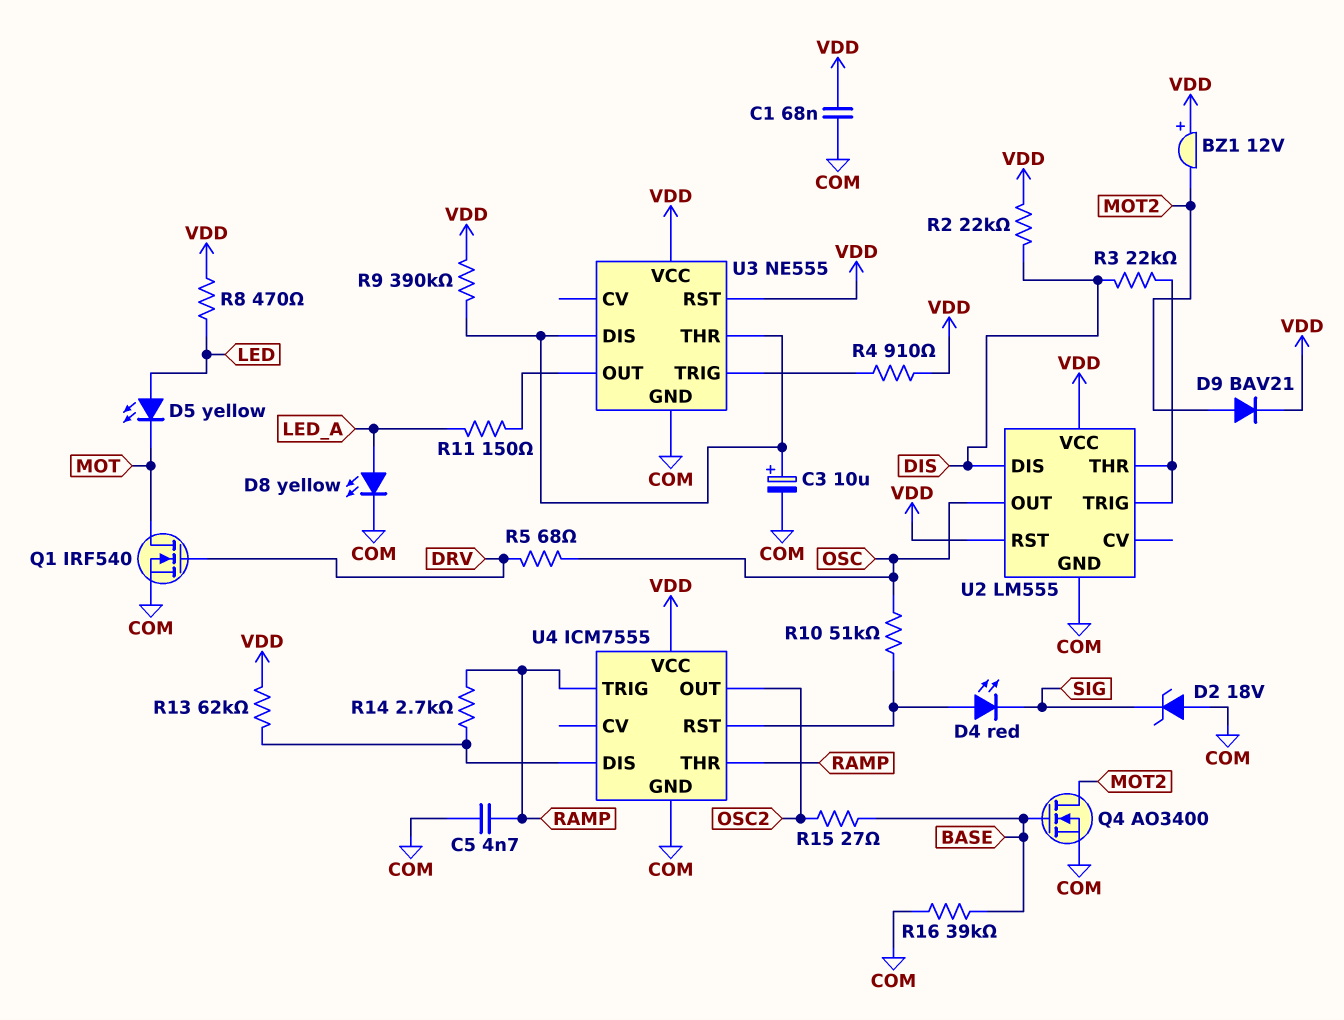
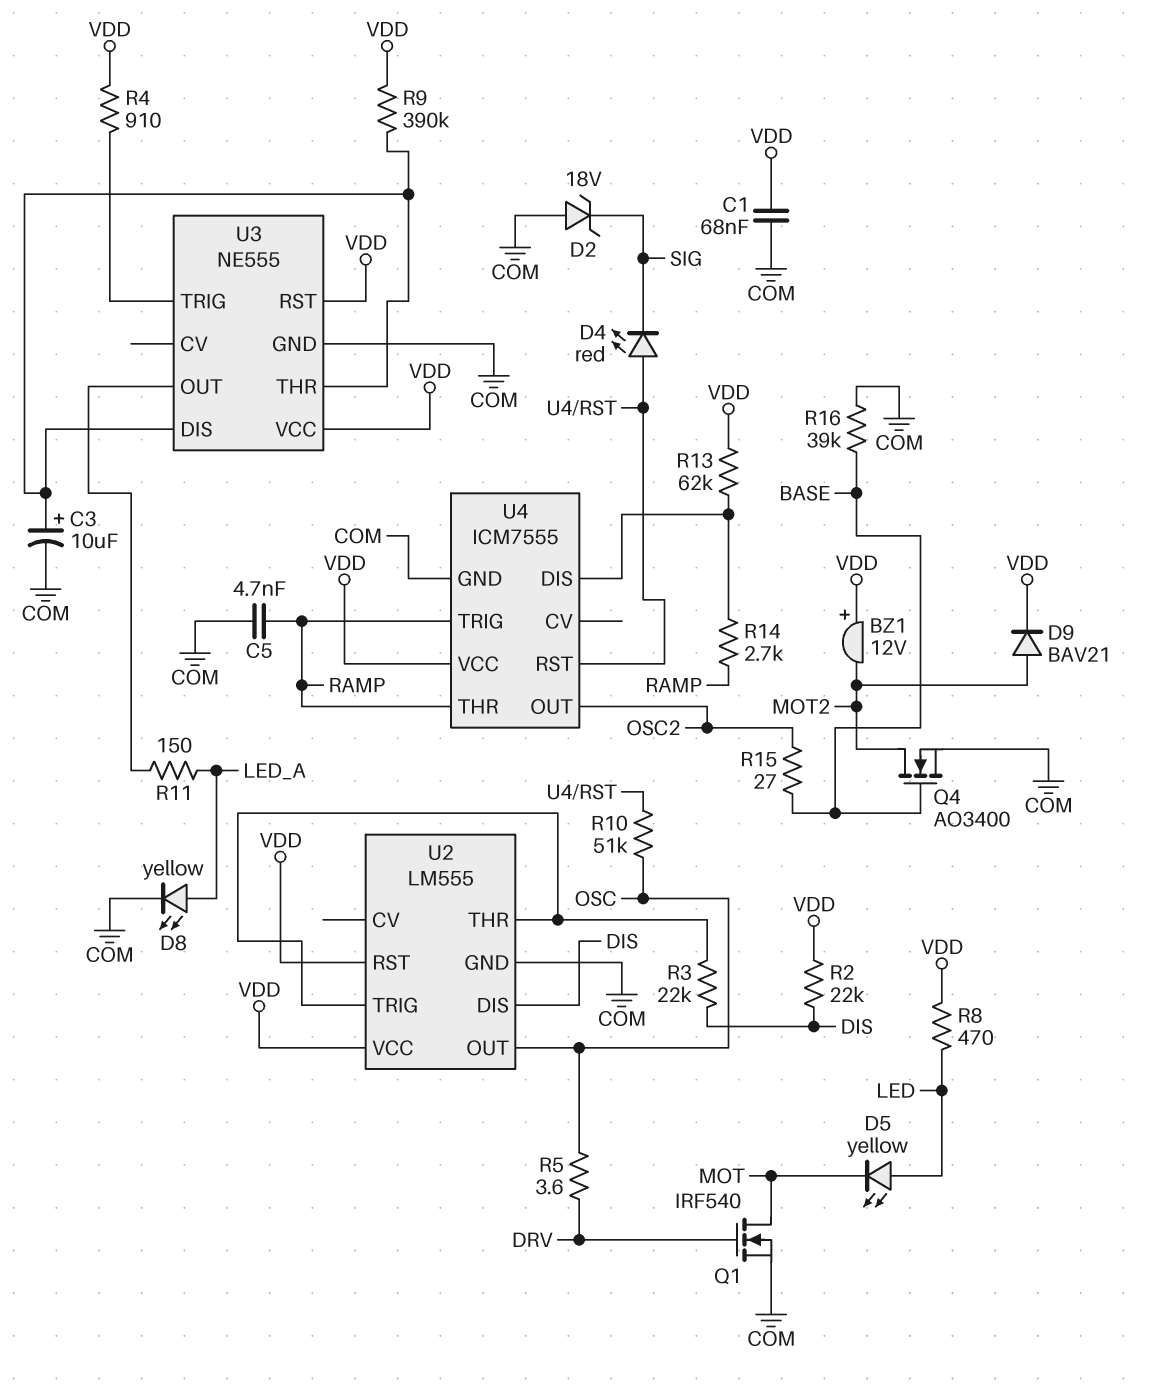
R5: 68 (DRV, OSC) -> 3.6 (DRV, OSC)

